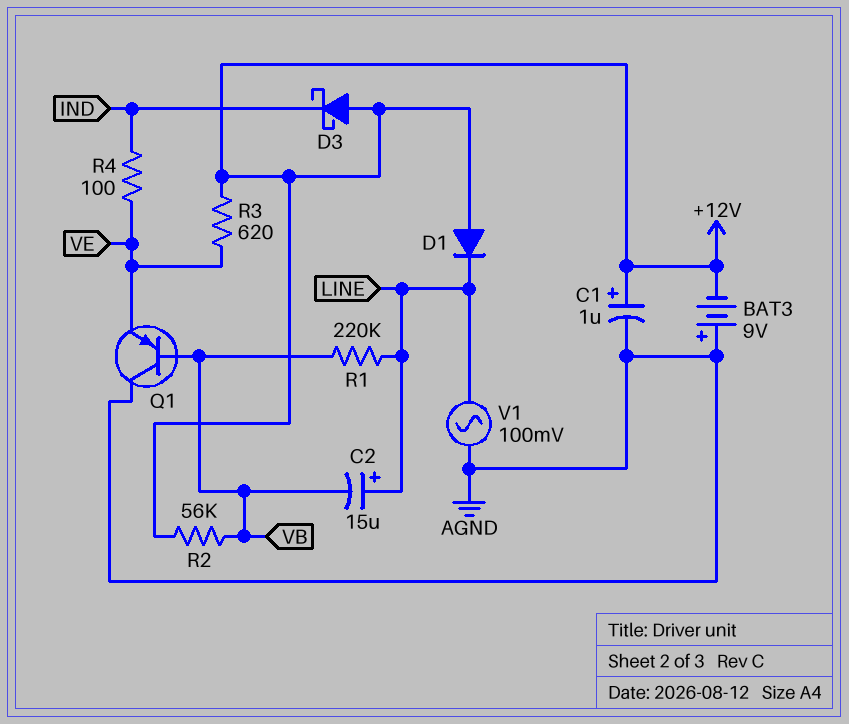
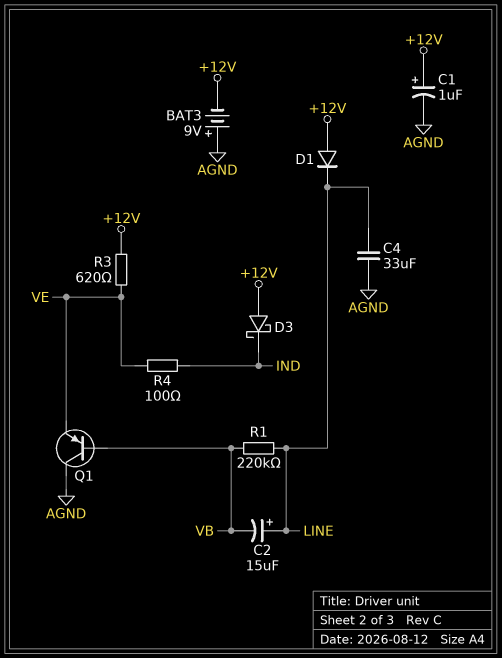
C4: none -> 33uF (AGND, LINE)
R2: 56k (+12V, VB) -> none
V1: AC 100mV (AGND, LINE) -> none

